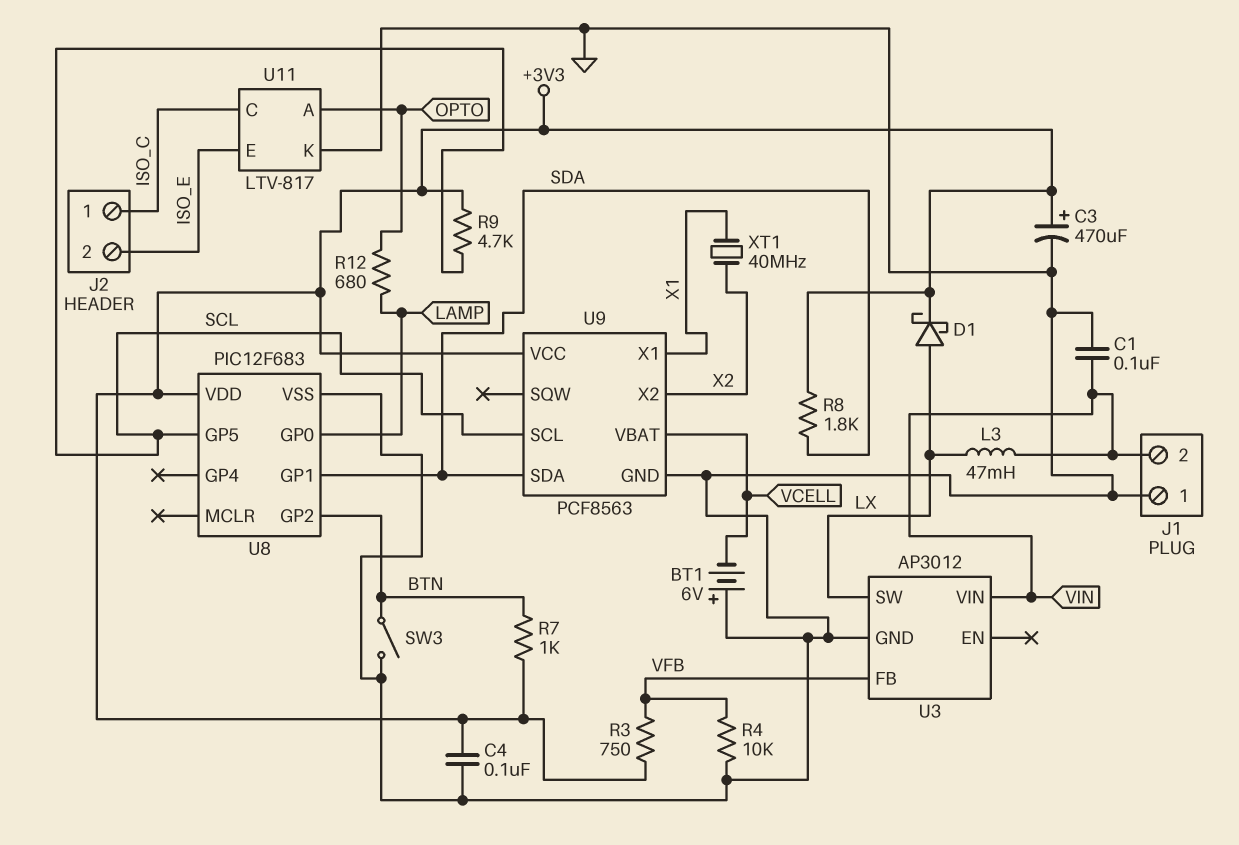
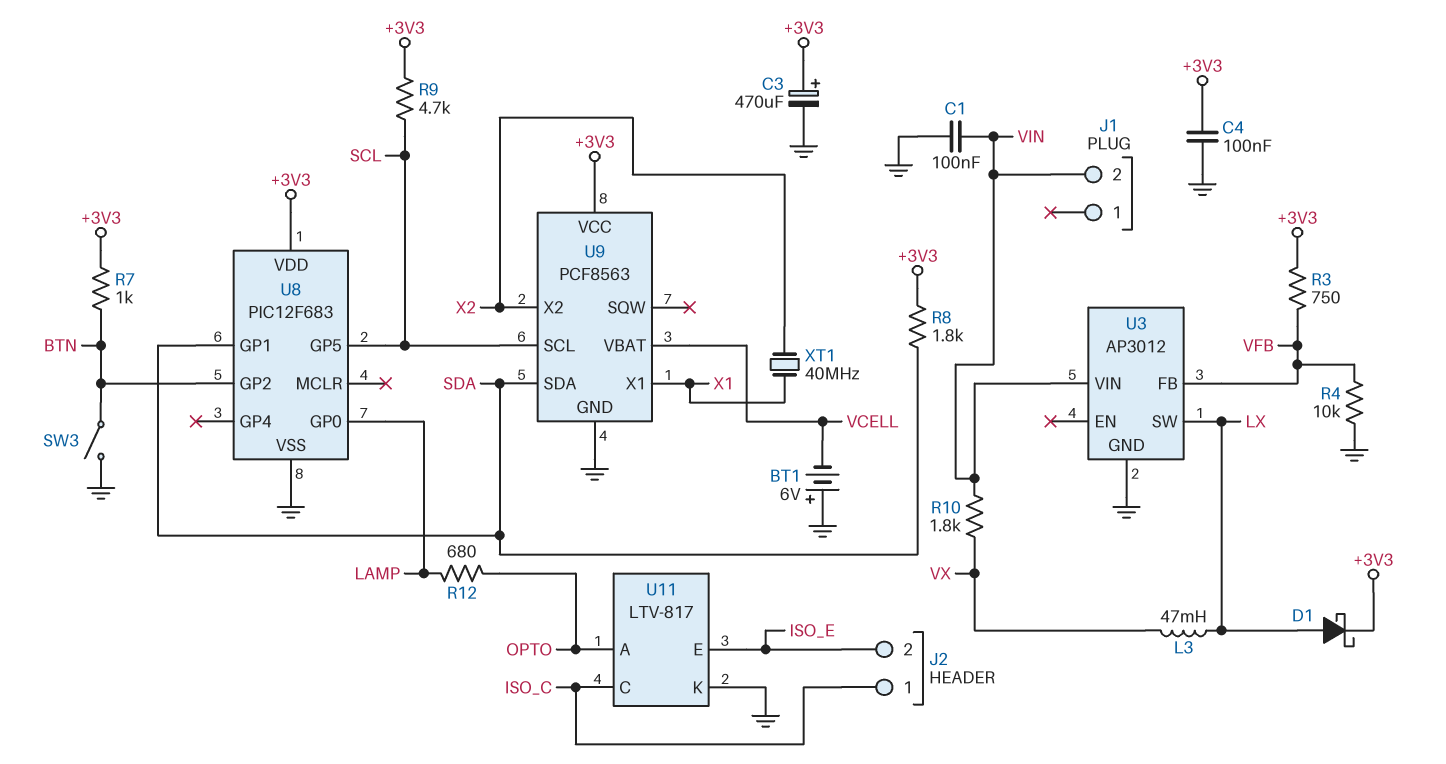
J1 pin 1: GND -> none
L3: 47mH (LX, VIN) -> 47mH (LX, VX)
R10: none -> 1.8k (VIN, VX)

